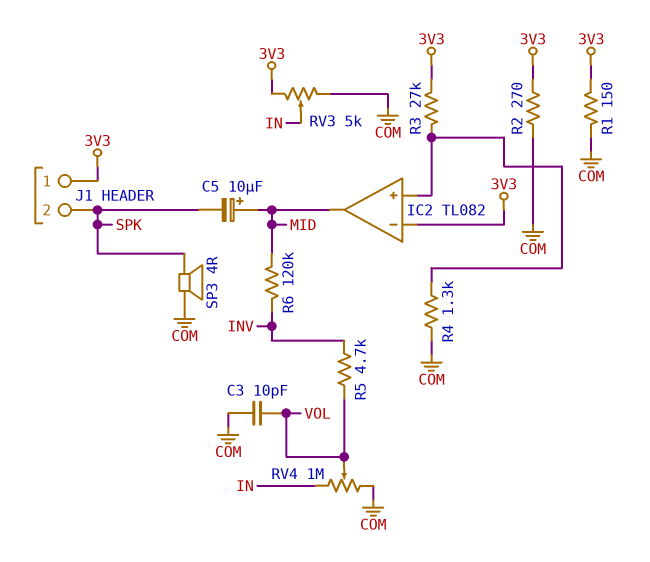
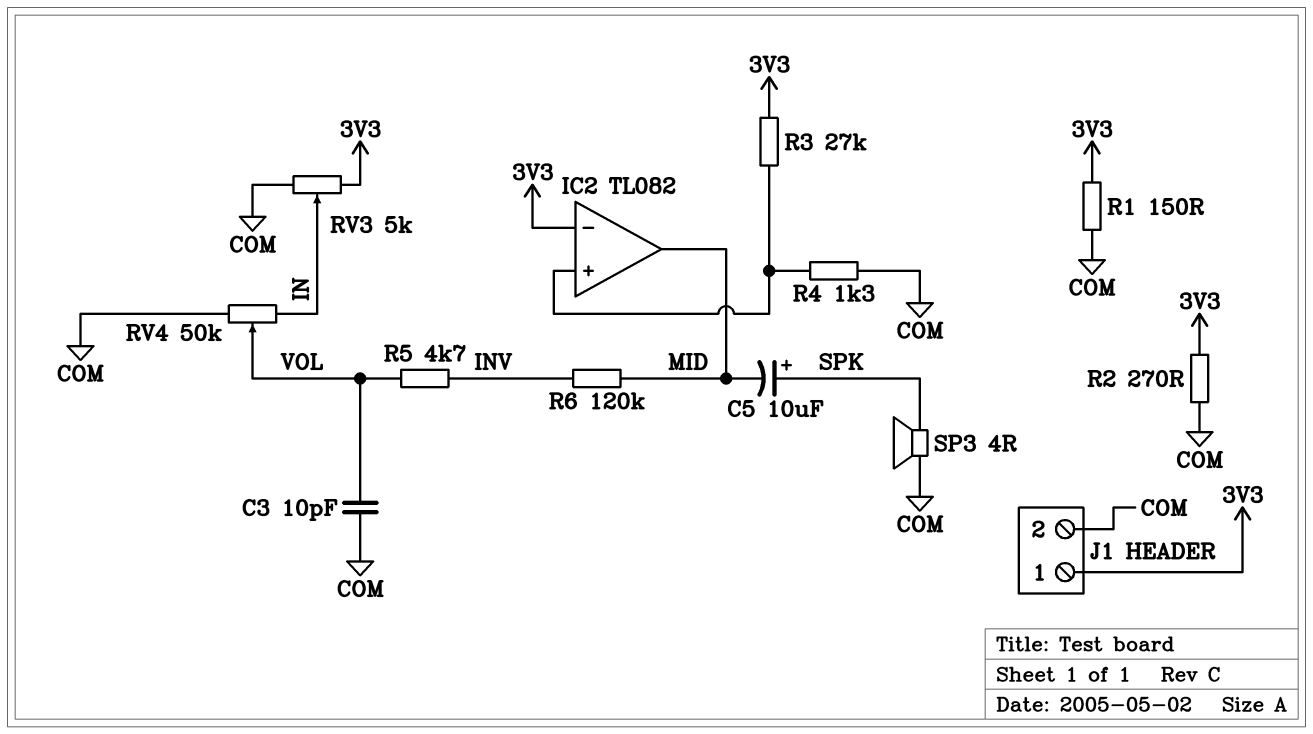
C5: 10uF (plus MID, minus SPK) -> 10uF (plus SPK, minus MID)
J1 pin 2: SPK -> COM
RV4: 1M (COM, IN, wiper VOL) -> 50k (COM, IN, wiper VOL)

